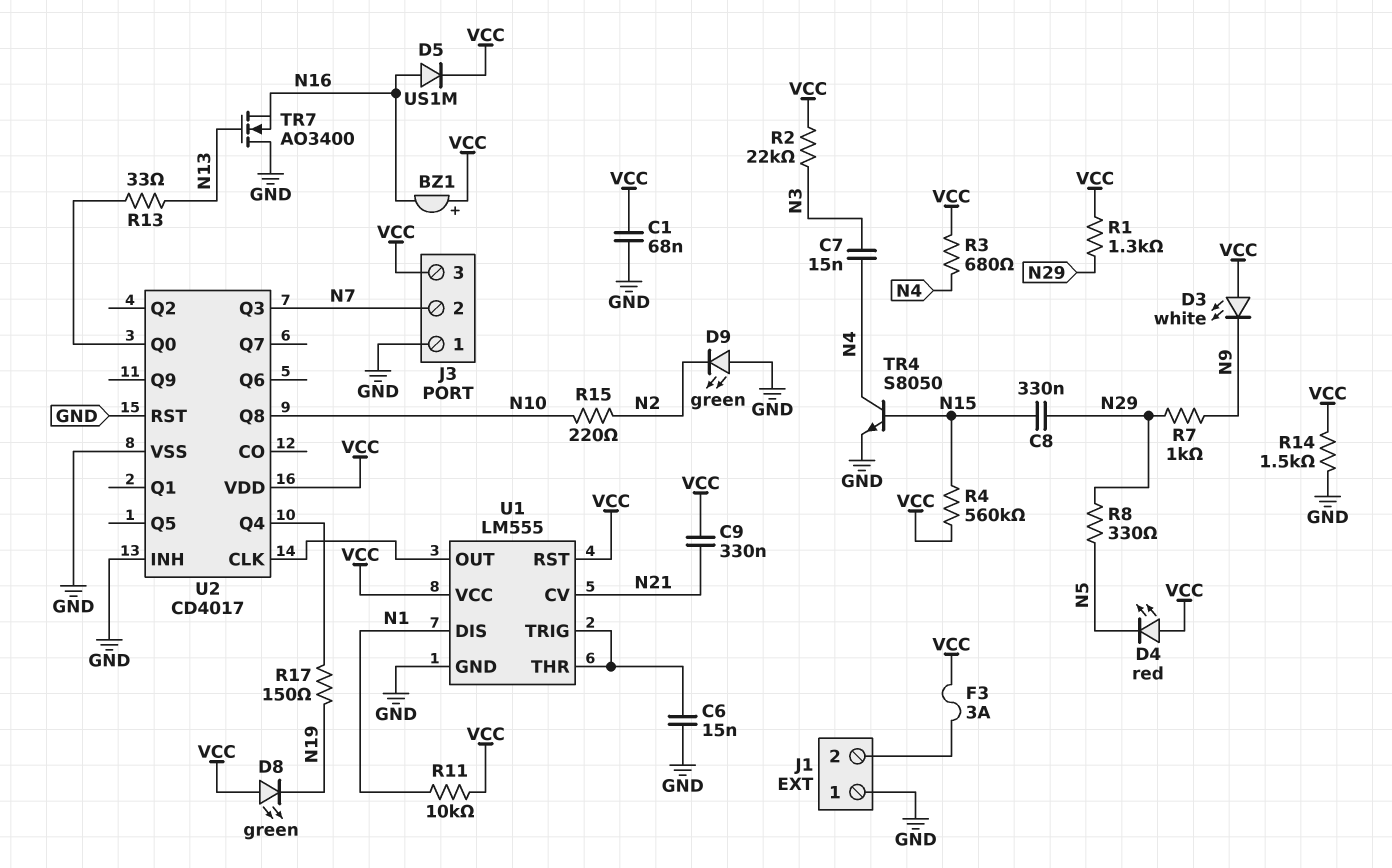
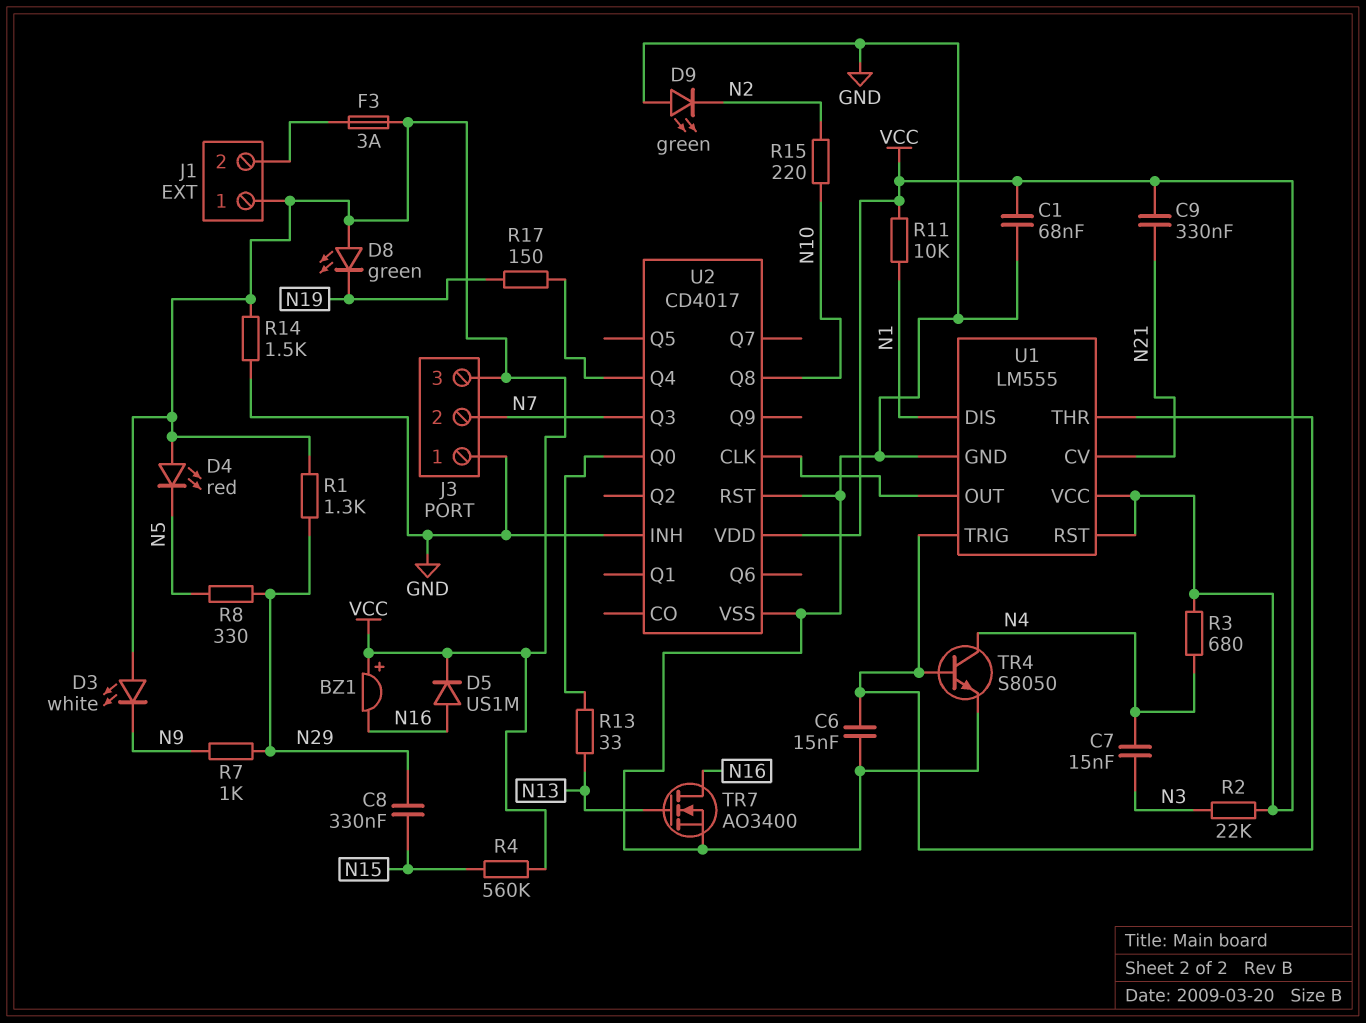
J1 pin 1: GND -> VCC
TR4: NPN S8050 (B N15, C N4, E GND) -> NPN S8050 (B U1/THR, C N4, E GND)
TR7: NMOS AO3400 (G N13, D GND, S N16) -> NMOS AO3400 (G N13, D N16, S GND)

